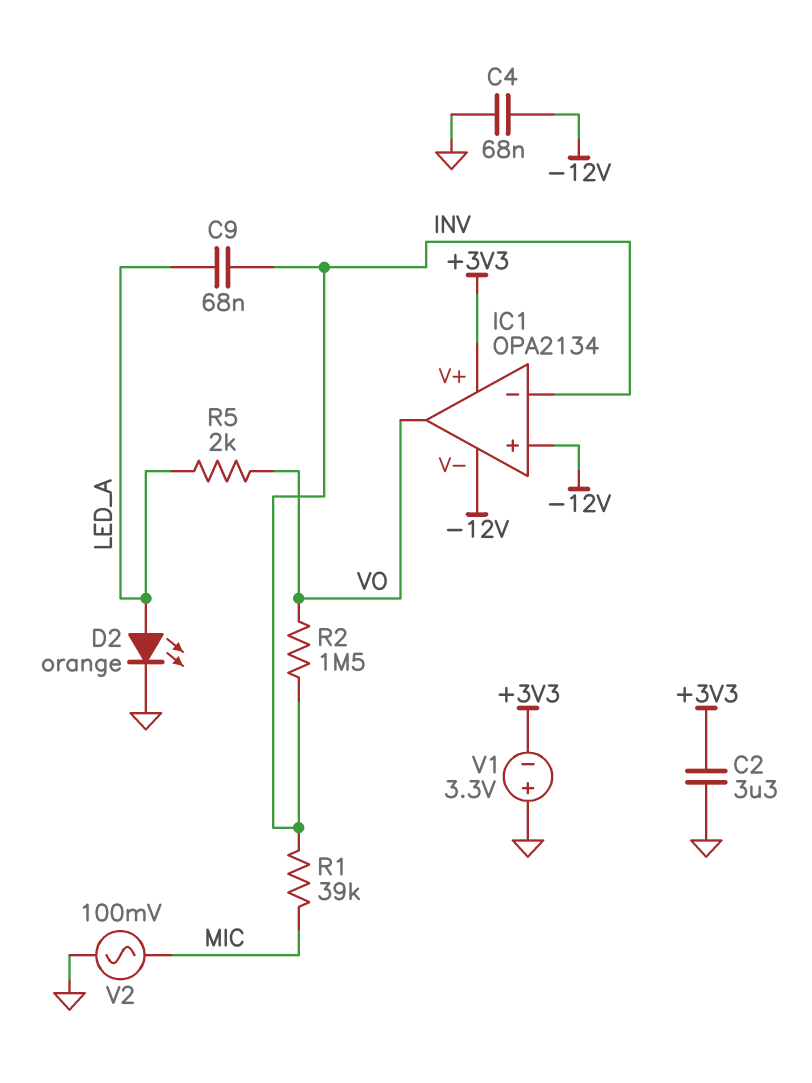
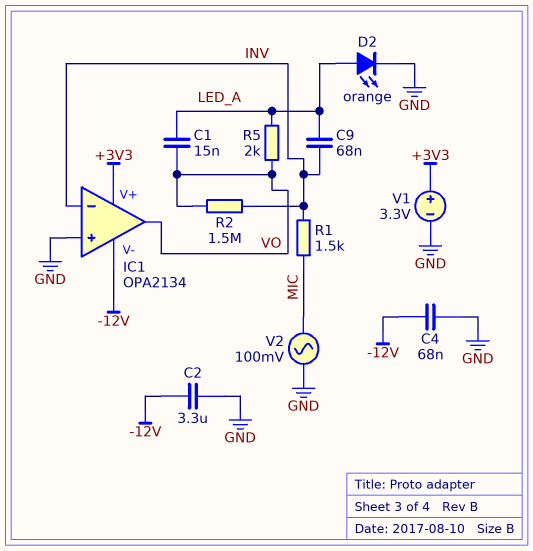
C1: none -> 15nF (LED_A, VO)
C2: 3.3uF (+3V3, GND) -> 3.3uF (-12V, GND)
IC1 pin in+: -12V -> GND
R1: 39k (INV, MIC) -> 1.5k (INV, MIC)
V1: 3.3V (plus GND, minus +3V3) -> 3.3V (plus +3V3, minus GND)

